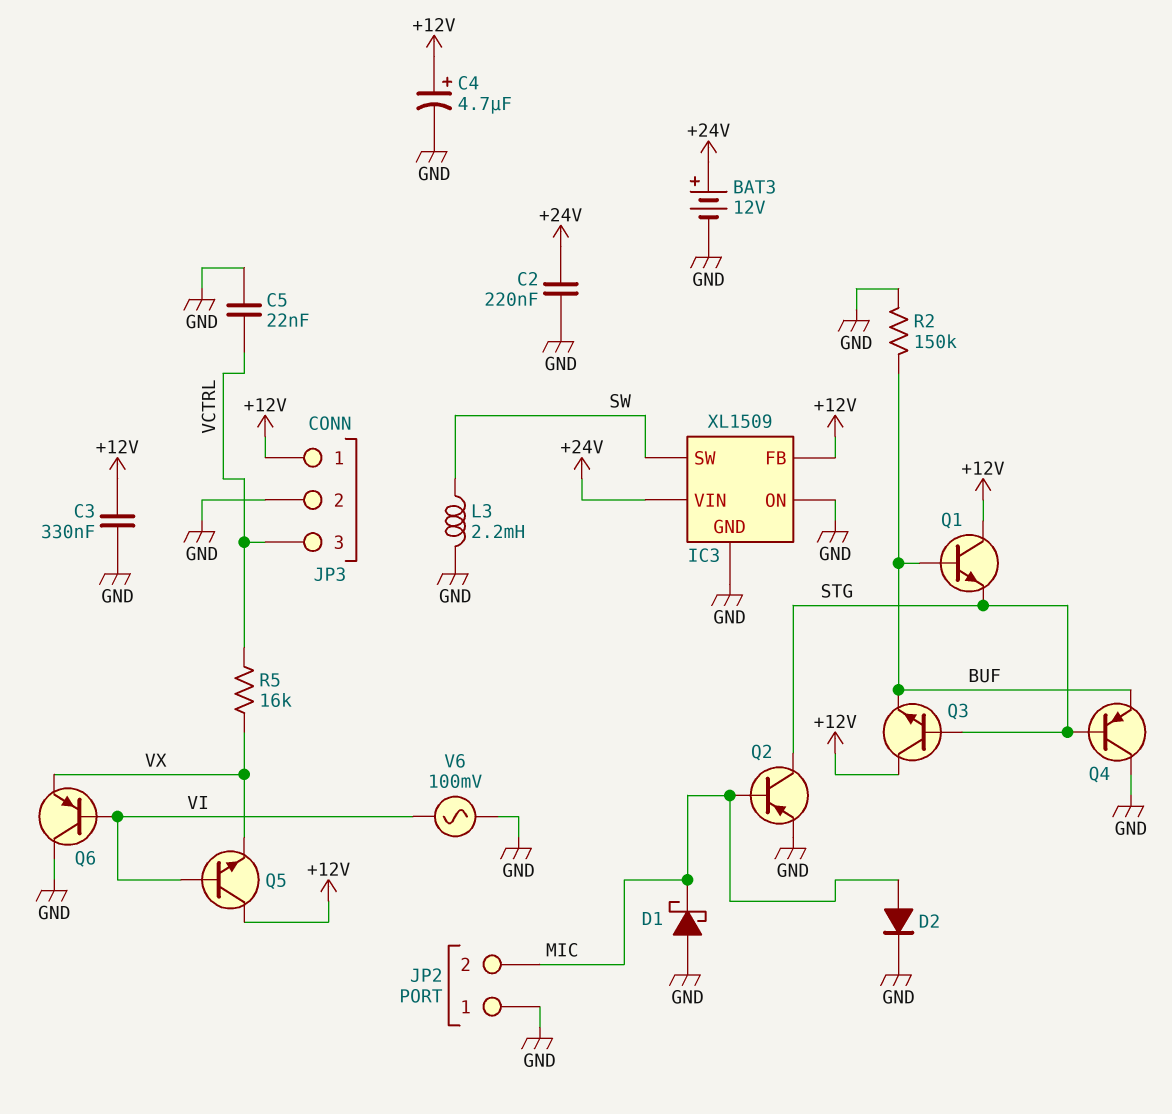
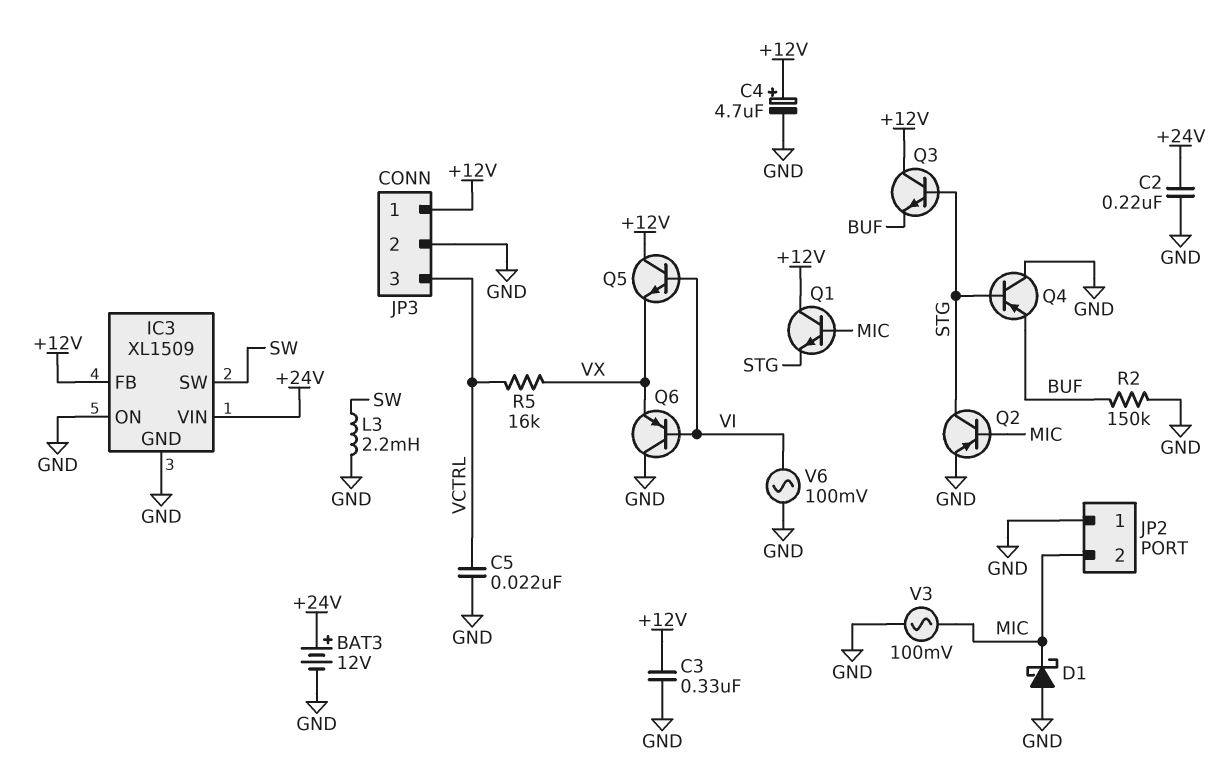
D2: diode (A MIC, K GND) -> none
Q1: NPN (B BUF, C +12V, E STG) -> NPN (B MIC, C +12V, E STG)
V3: none -> AC 100mV (GND, MIC)

